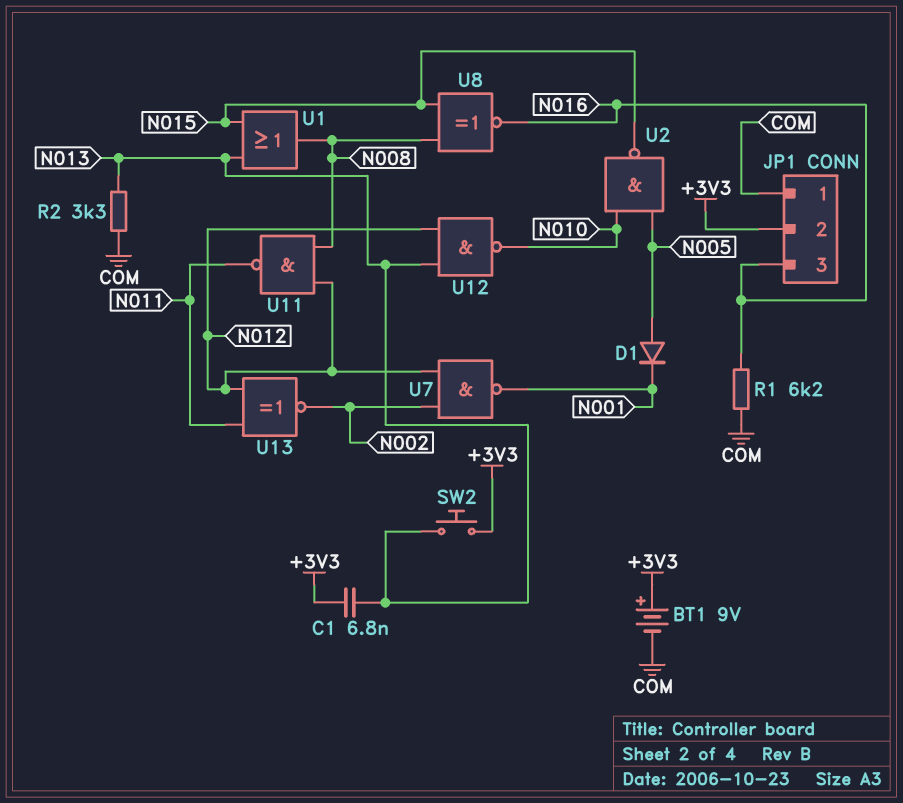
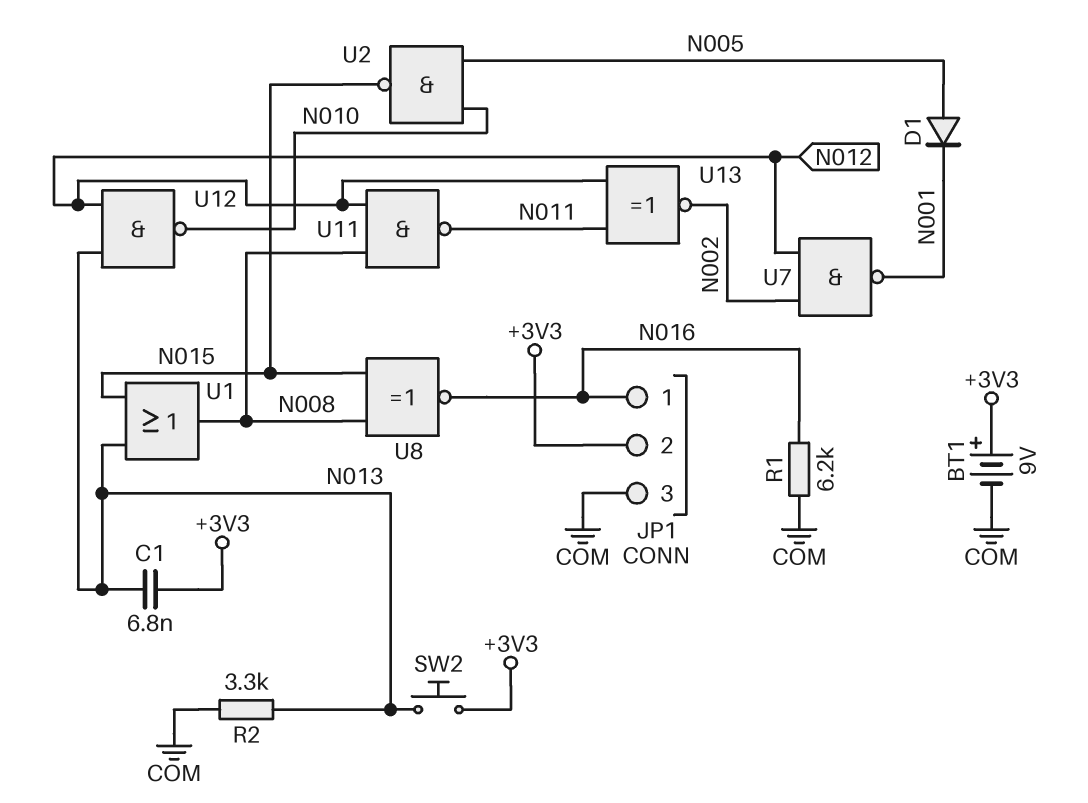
JP1 pin 1: COM -> N016
JP1 pin 3: N016 -> COM

